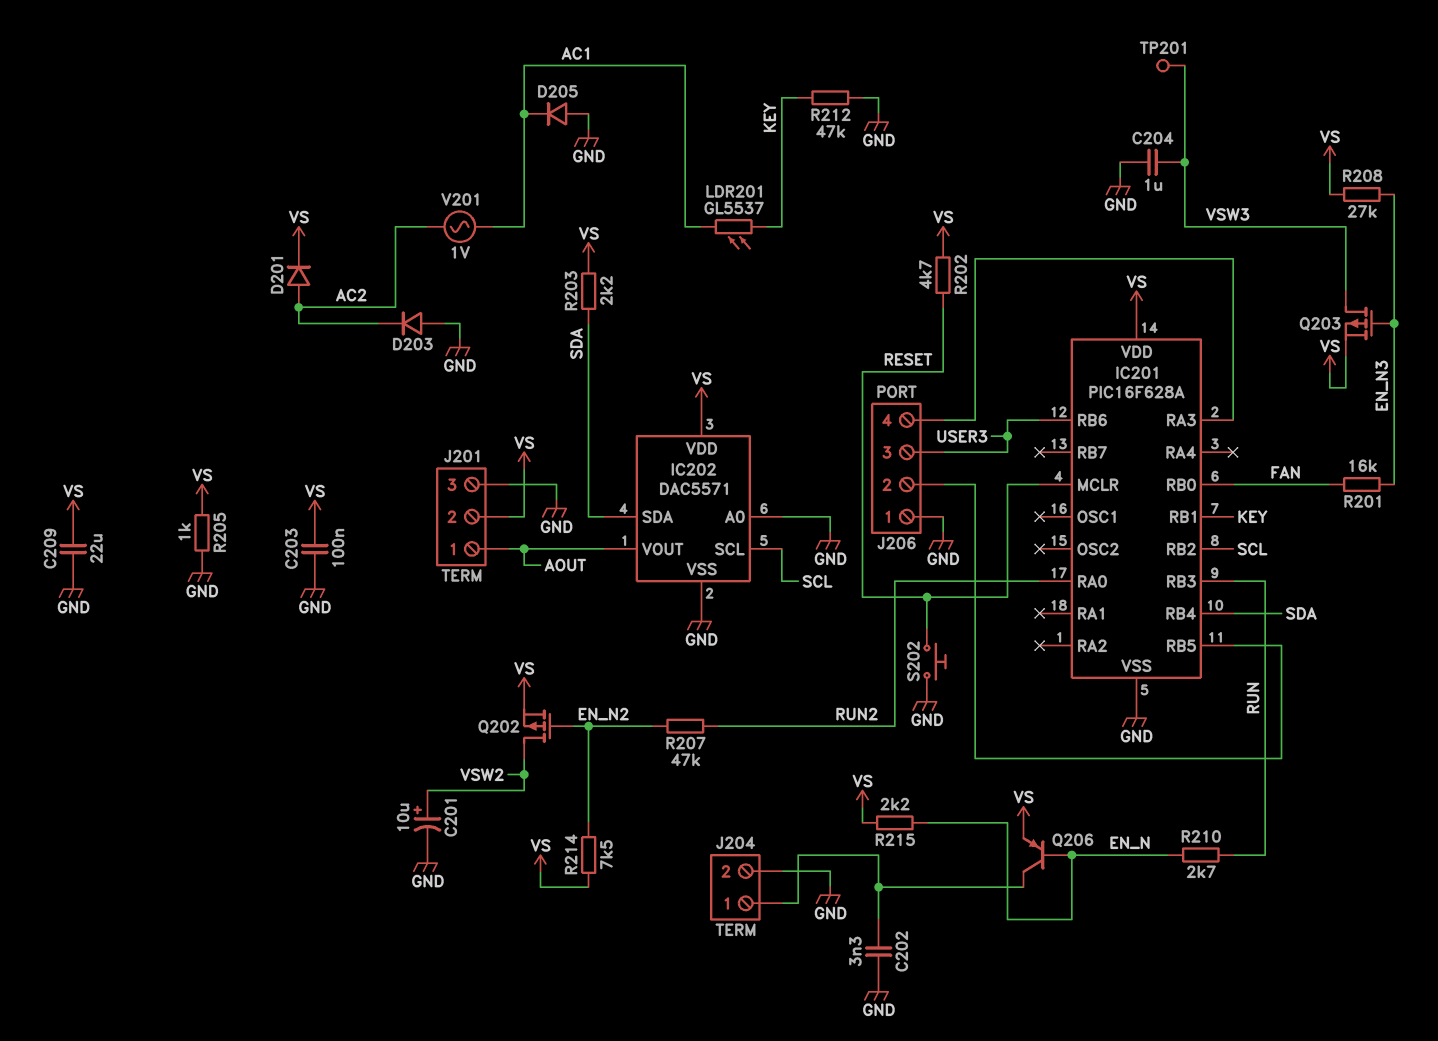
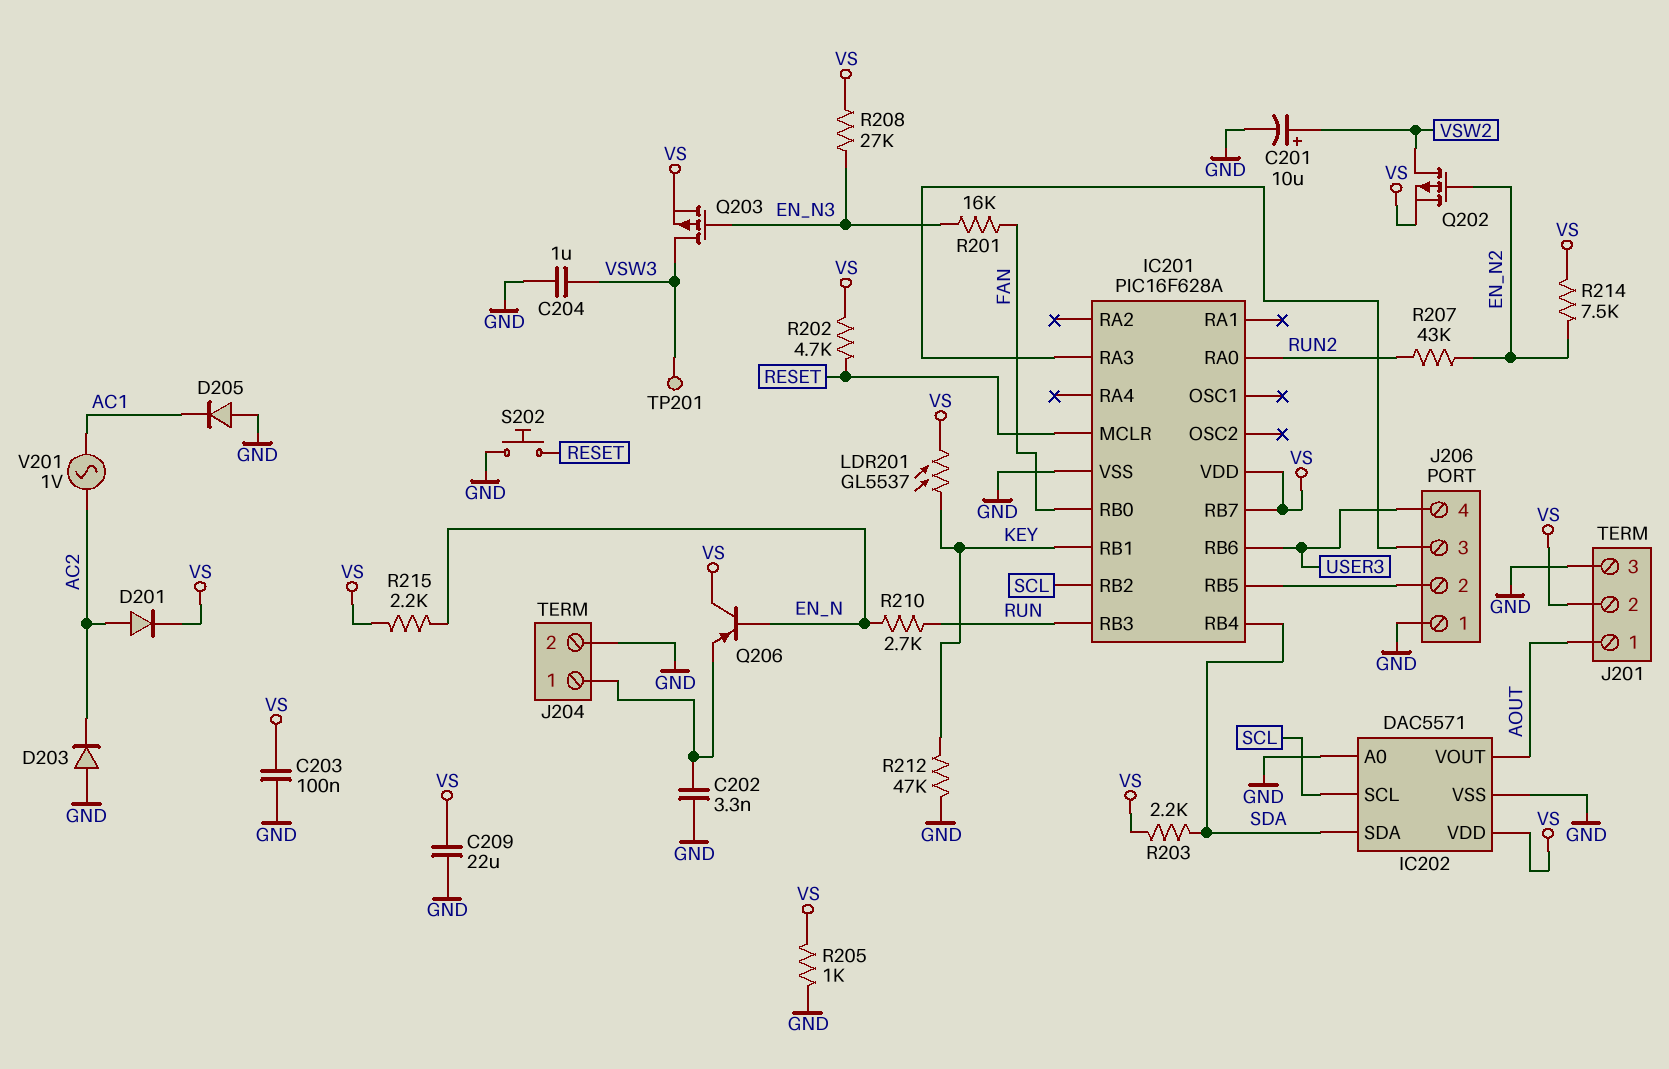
IC201 pin RB7: none -> VS
J206 pin 3: USER3 -> IC201/RA3
J206 pin 4: IC201/RA3 -> USER3
LDR201: GL5537 (AC1, KEY) -> GL5537 (KEY, VS)
Q206: PNP (B EN_N, C J204/1, E VS) -> PNP (B EN_N, C VS, E J204/1)
R207: 47k (EN_N2, RUN2) -> 43k (EN_N2, RUN2)

